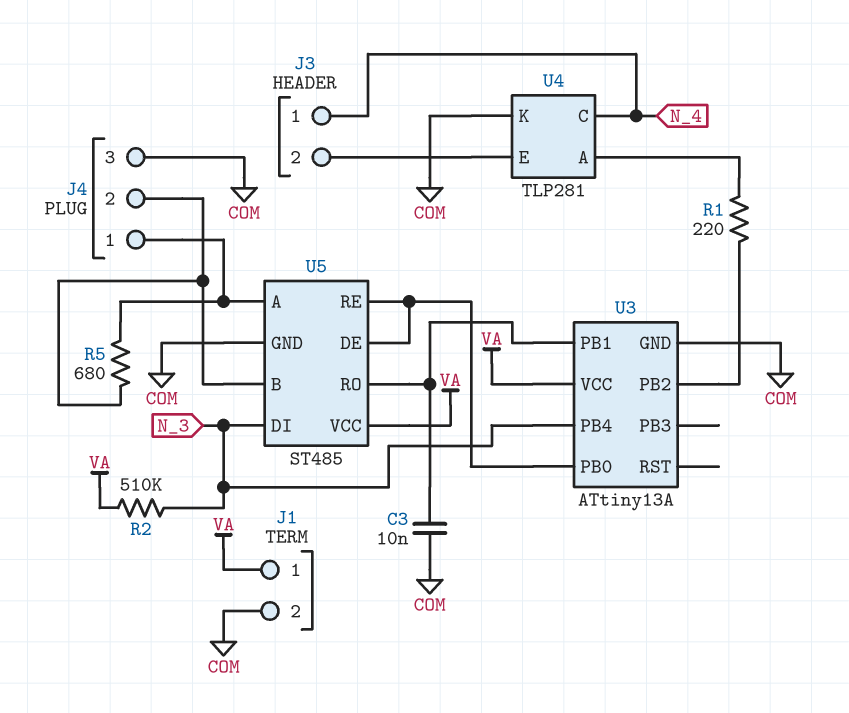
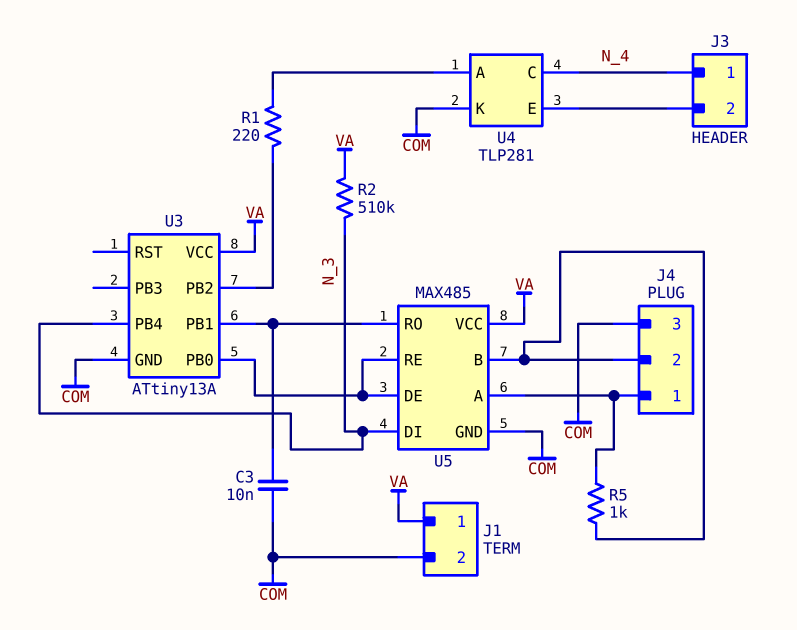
R5: 680 (J4/1, J4/2) -> 1k (J4/1, J4/2)
U5: ST485 -> MAX485

